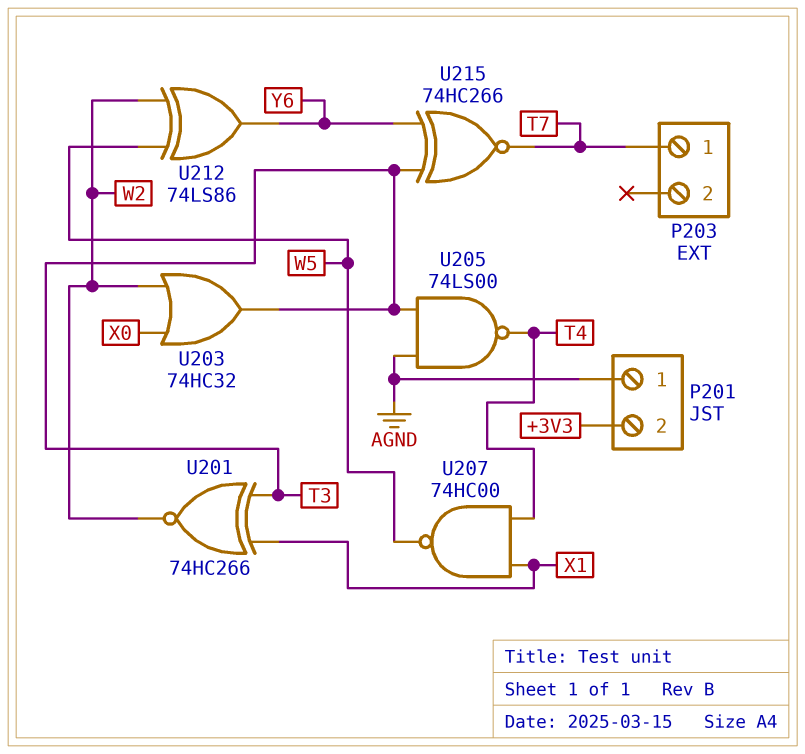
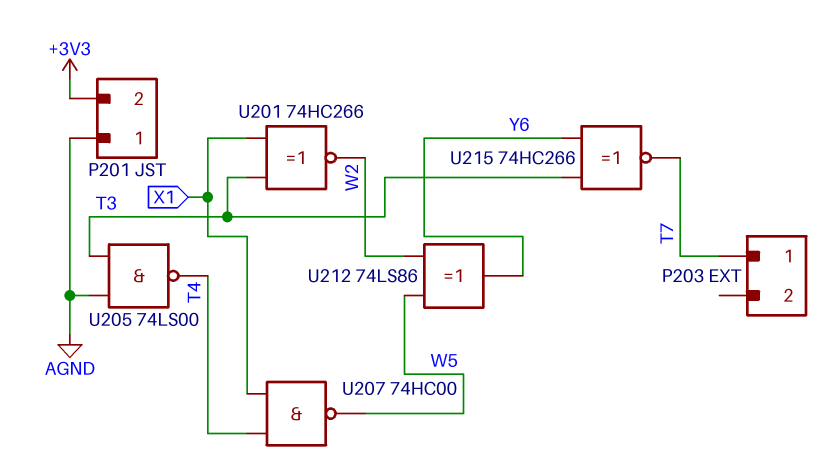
U203: OR 74HC32 (in W2, in X0, out T3) -> none

